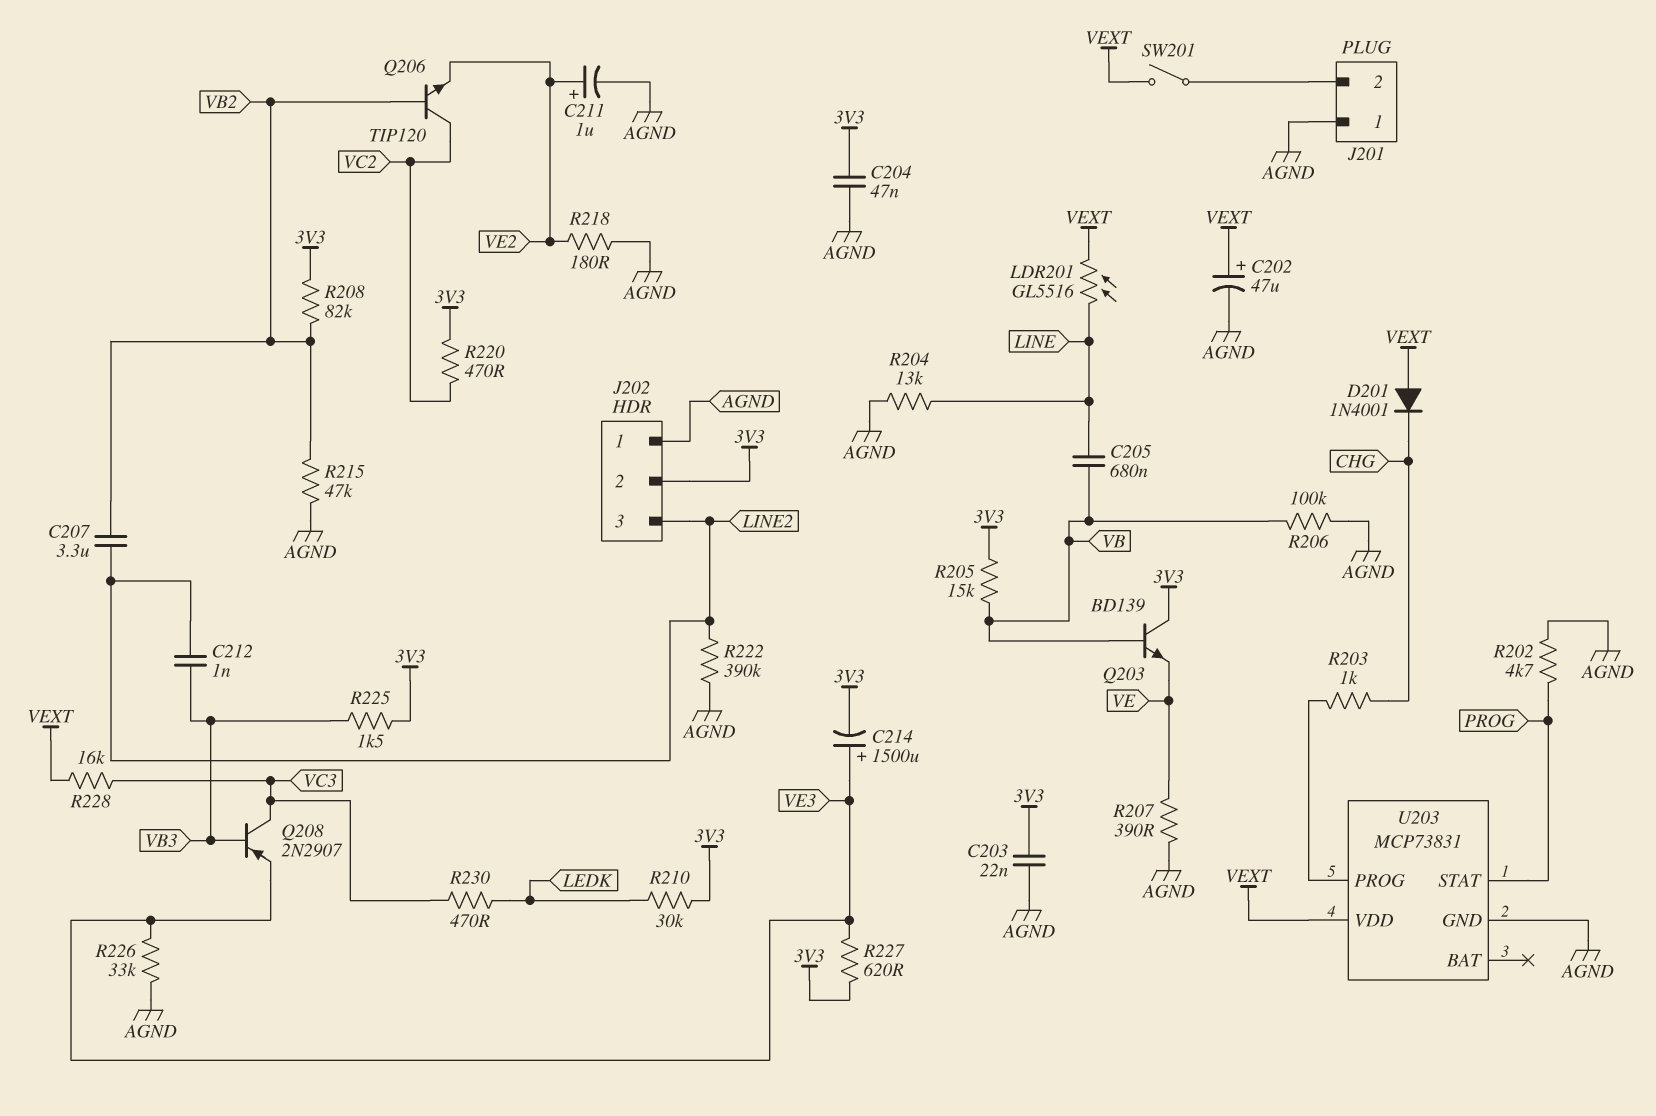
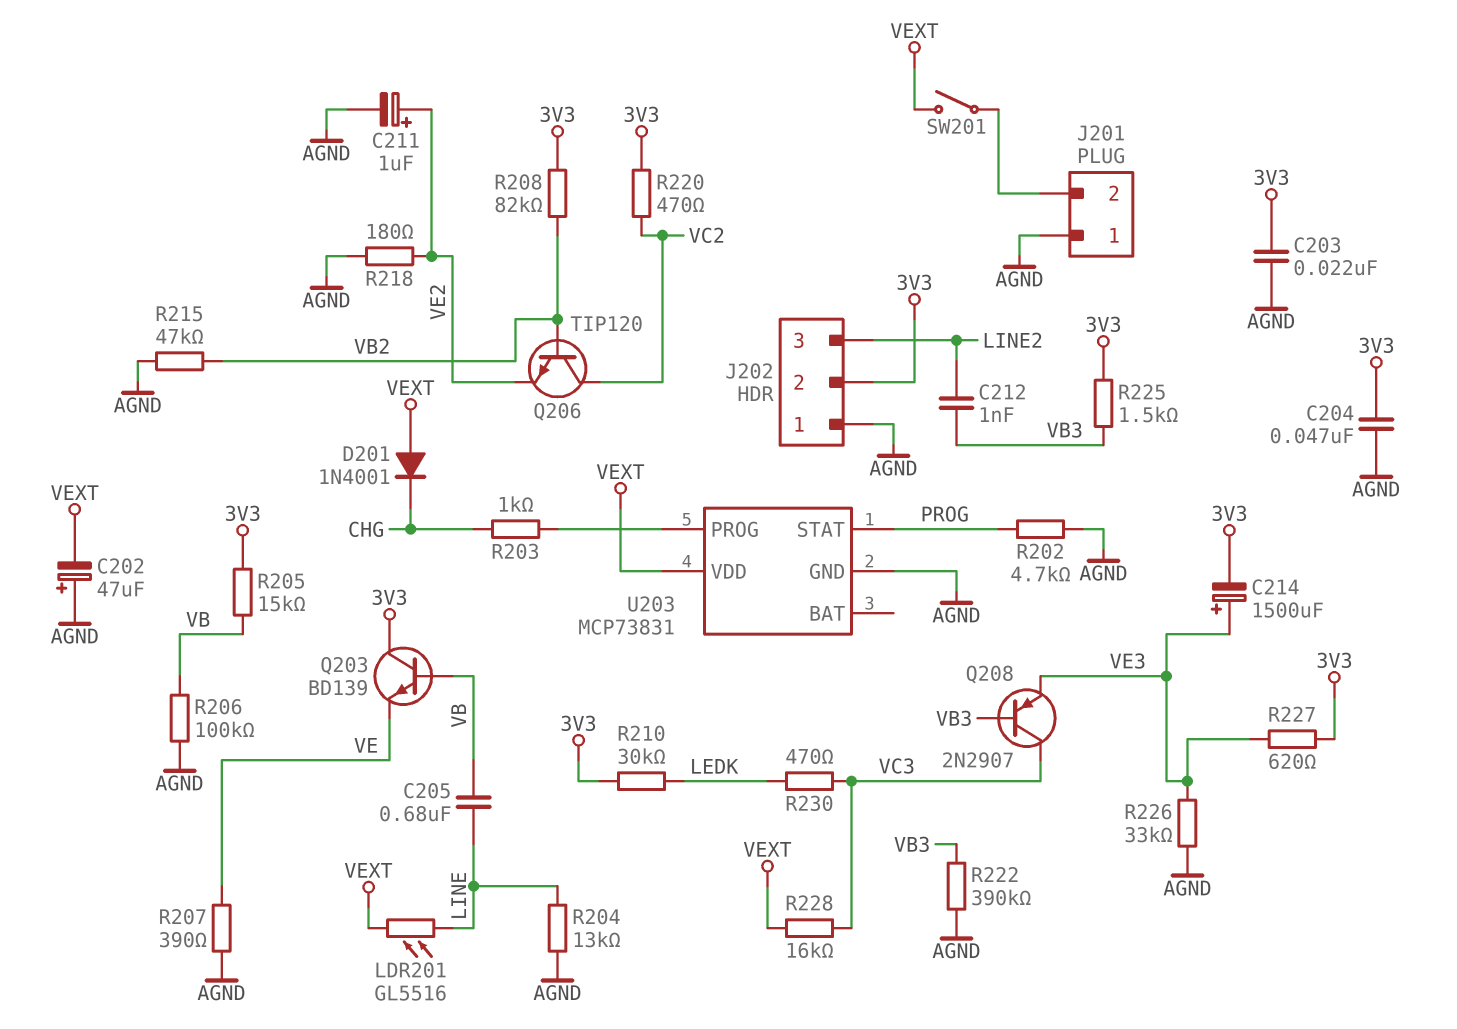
C202: 47uF (plus VEXT, minus AGND) -> 47uF (plus AGND, minus VEXT)
C207: 3.3uF (LINE2, VB2) -> none
R222: 390k (AGND, LINE2) -> 390k (AGND, VB3)

